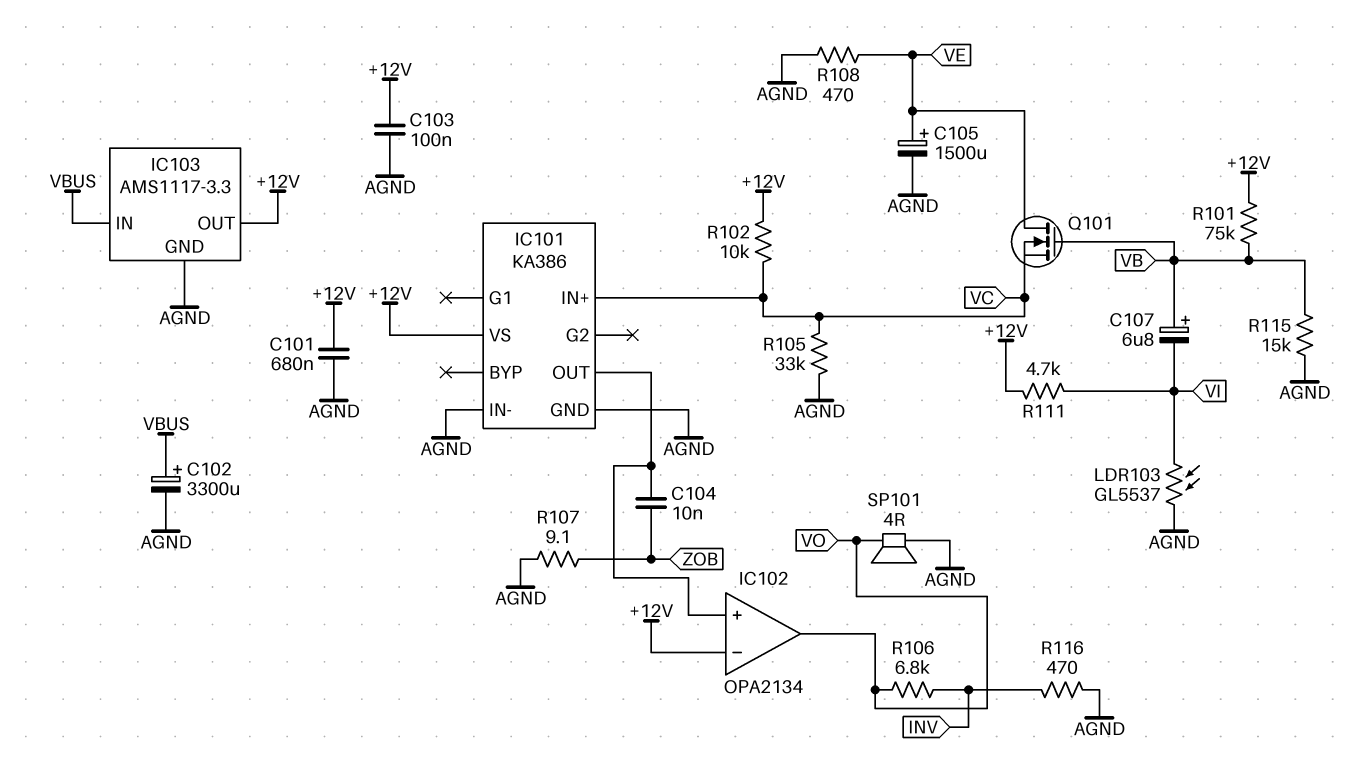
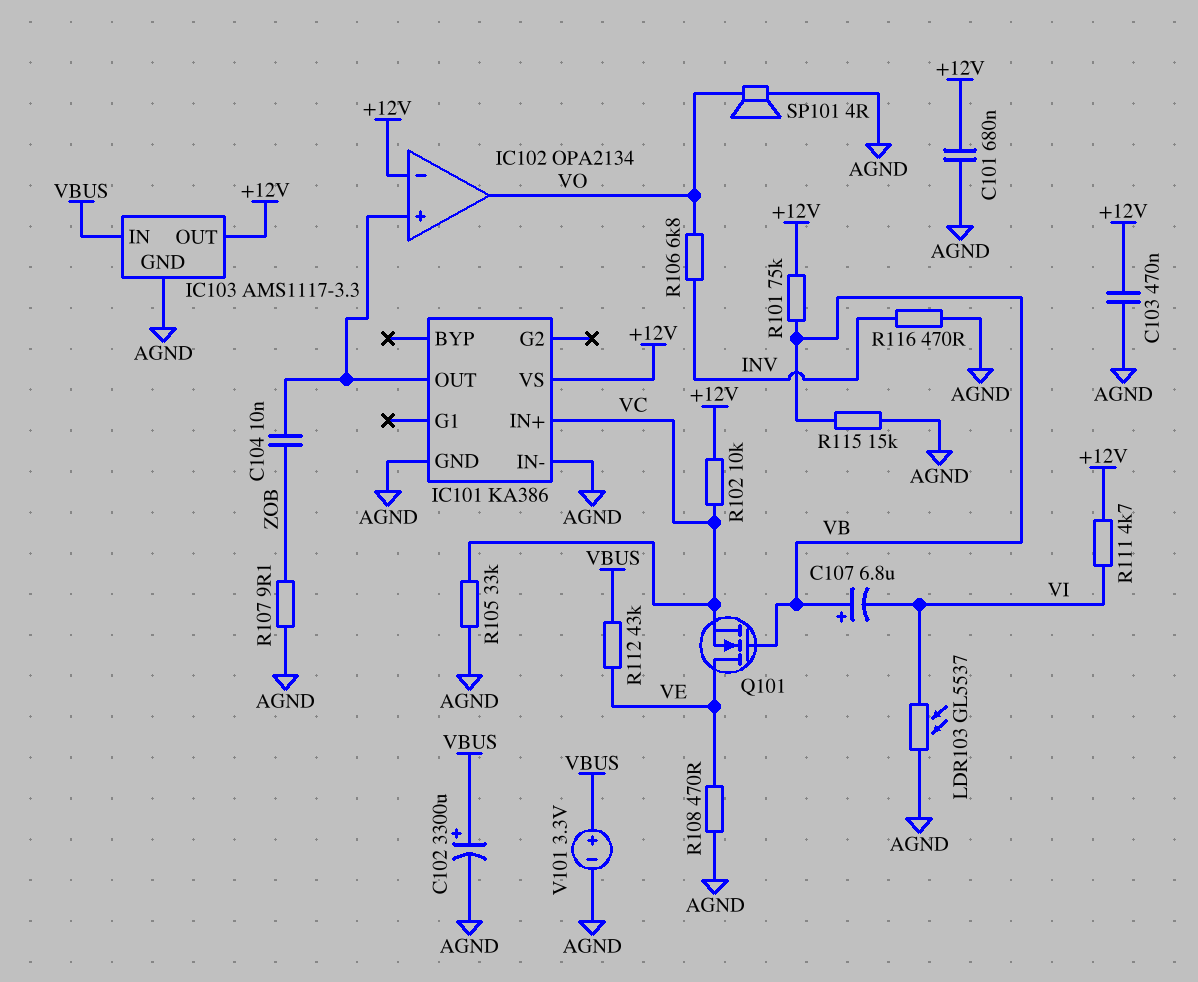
C103: 100nF (+12V, AGND) -> 470nF (+12V, AGND)
C105: 1500uF (plus VE, minus AGND) -> none
R112: none -> 43k (VBUS, VE)
V101: none -> 3.3V (plus VBUS, minus AGND)

